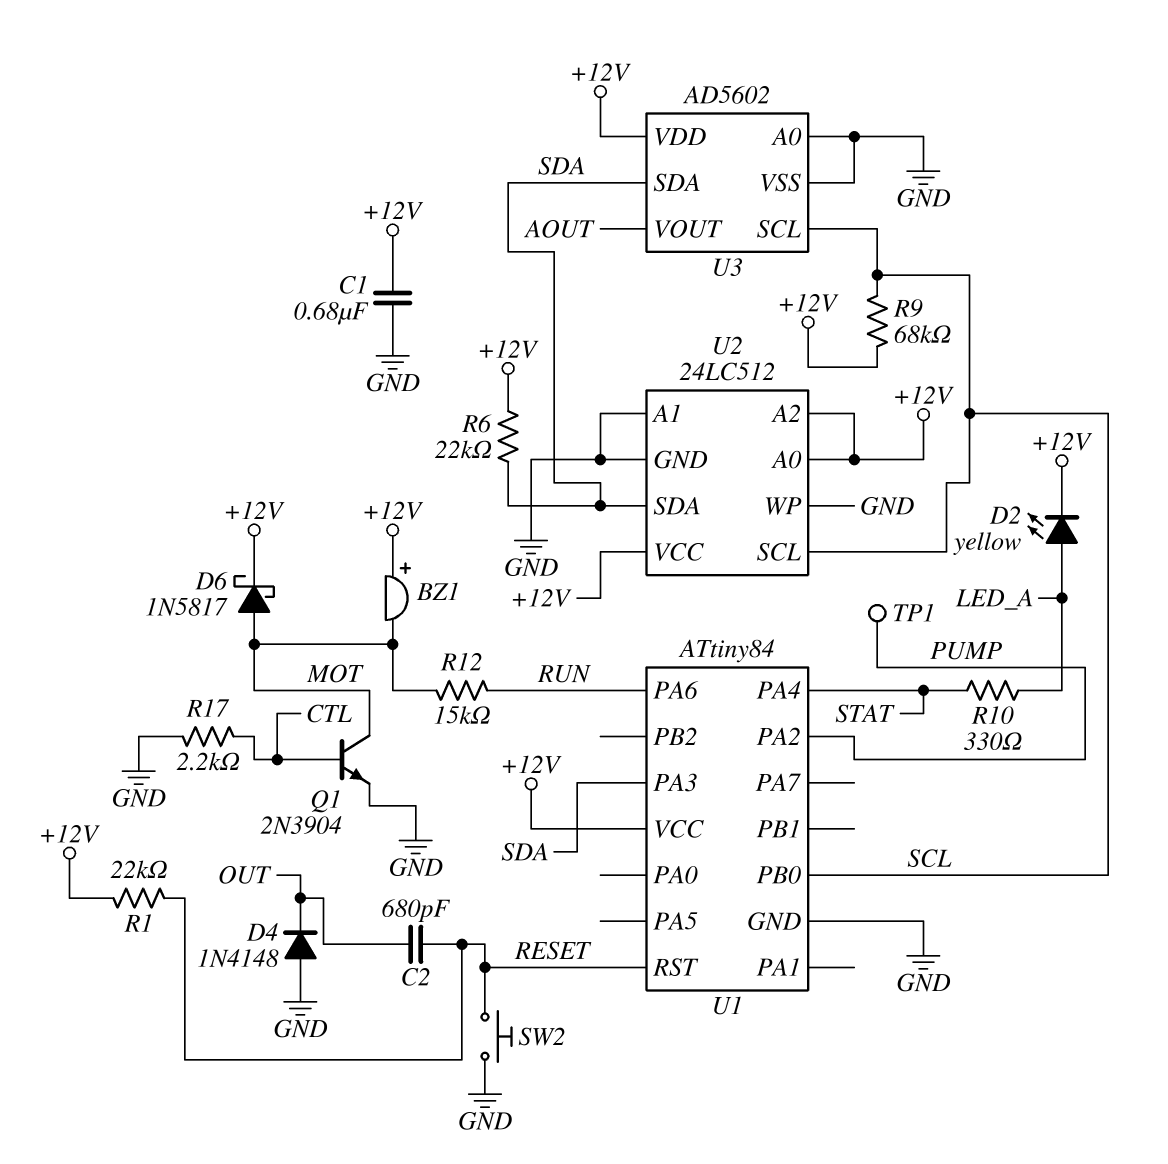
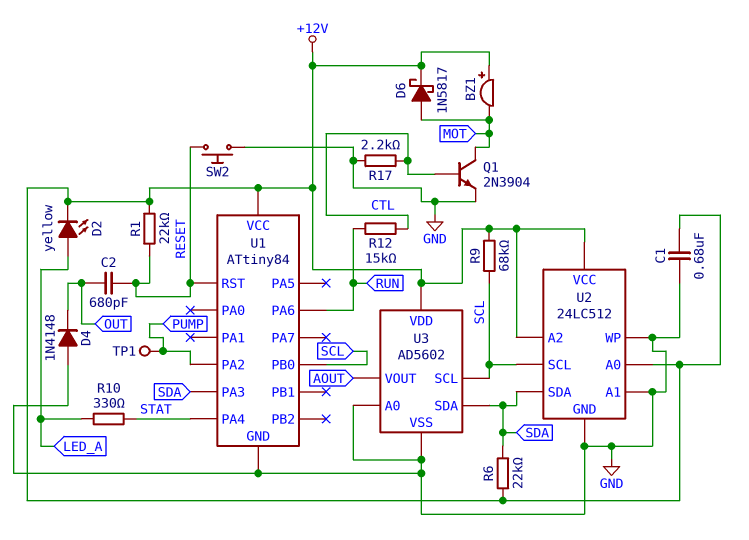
R12: 15k (MOT, RUN) -> 15k (CTL, RUN)

